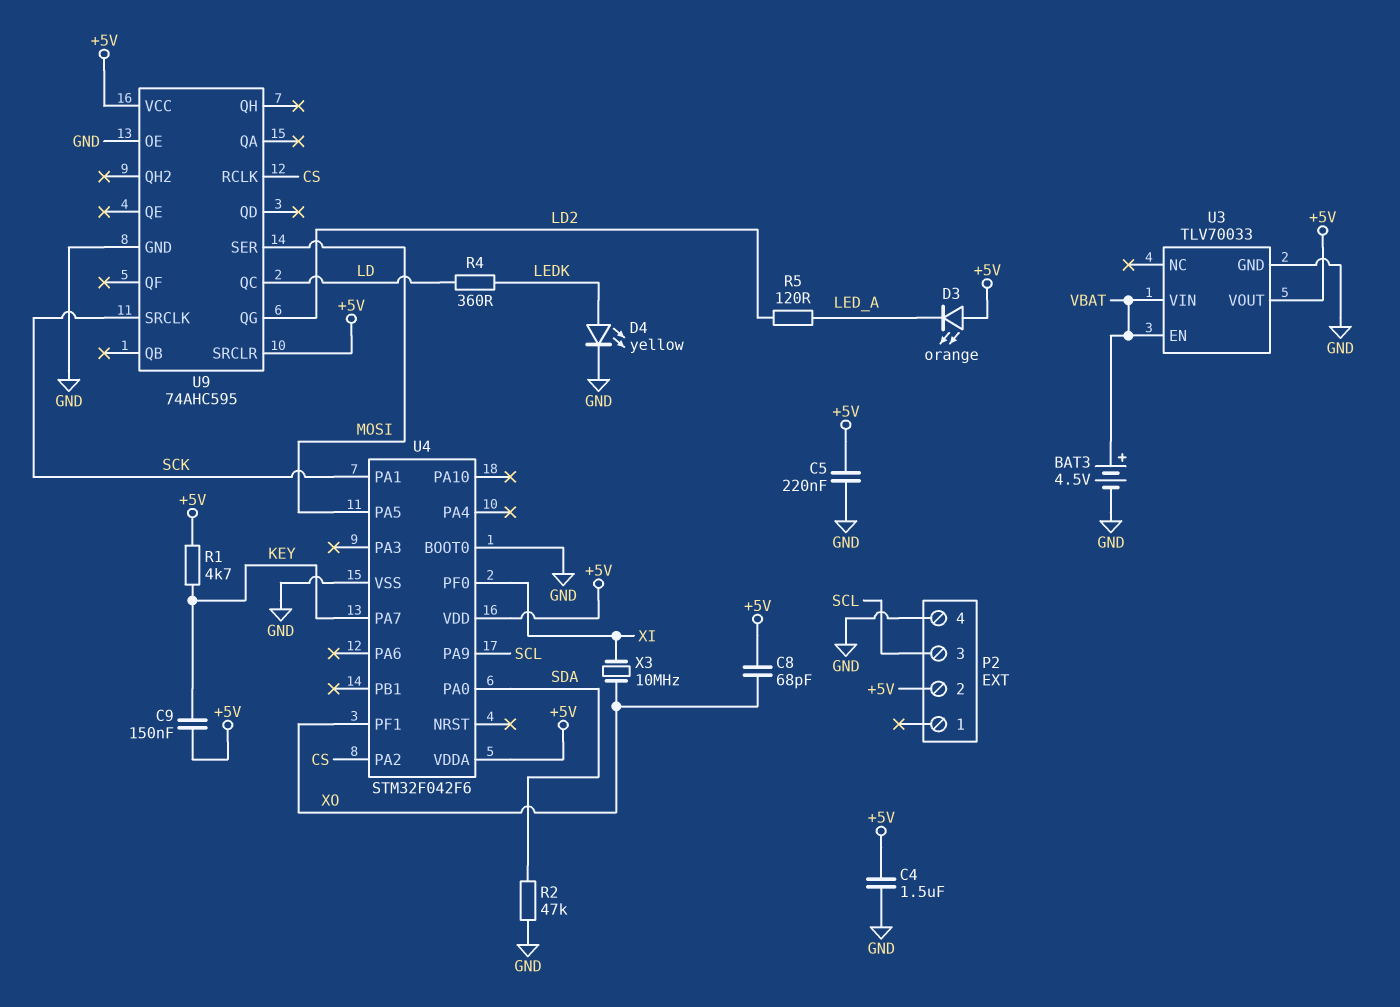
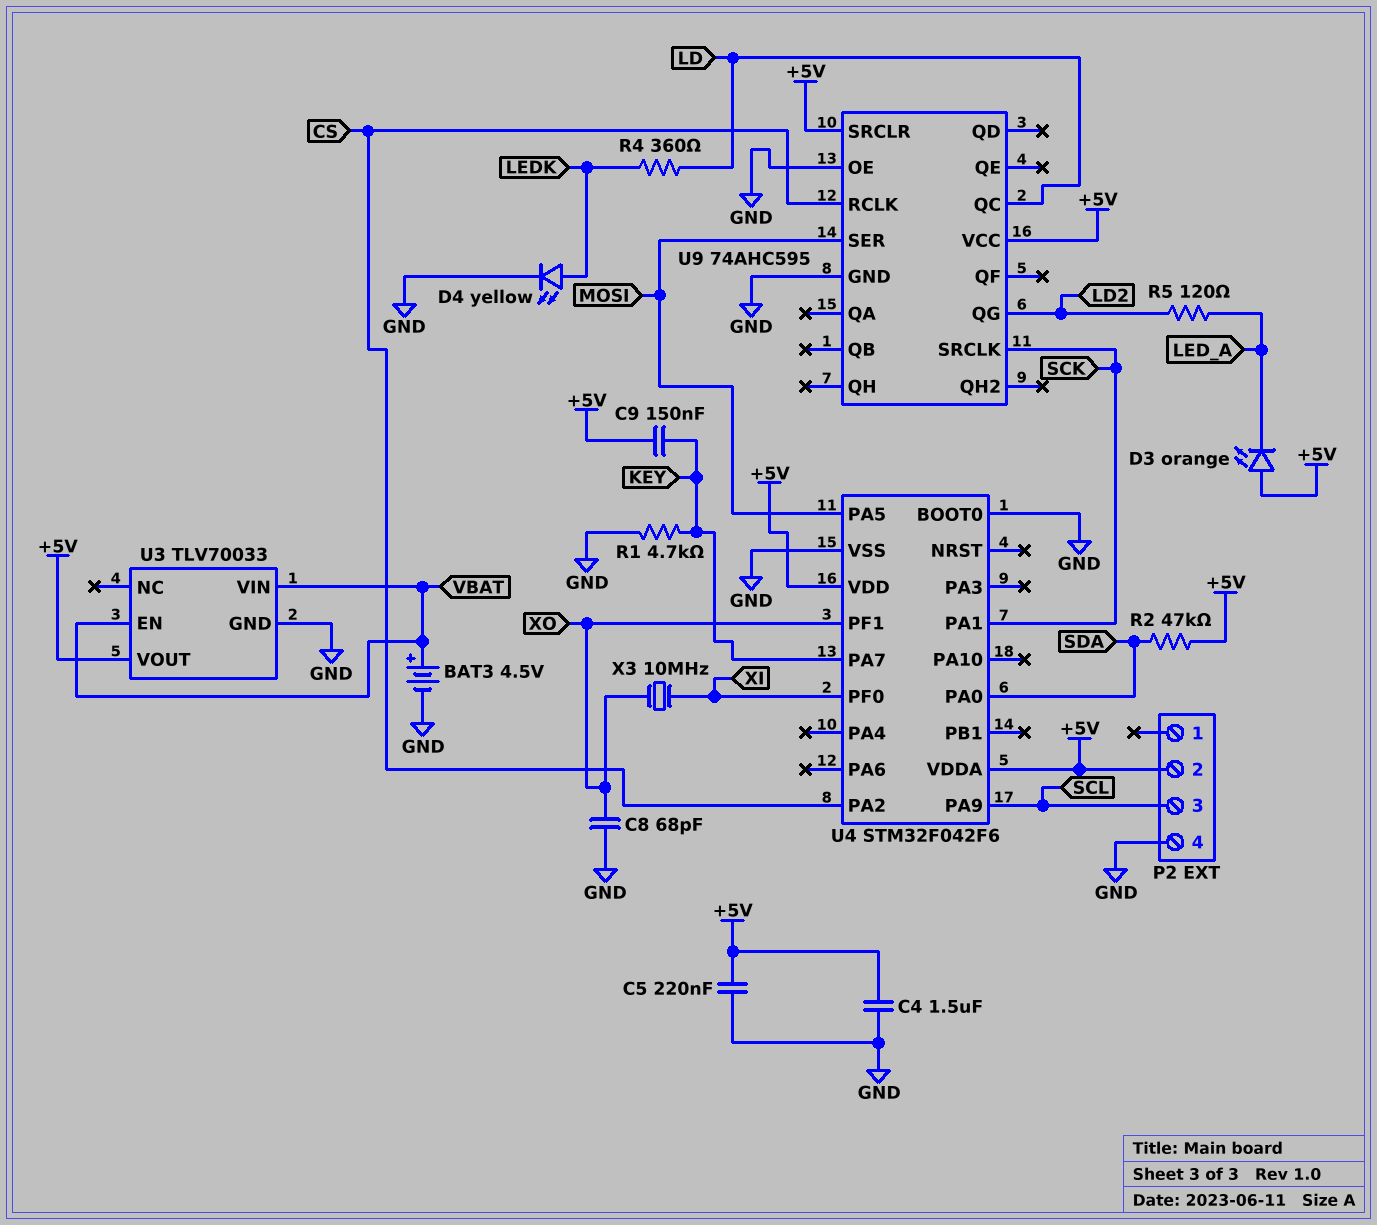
C8: 68pF (+5V, XO) -> 68pF (GND, XO)
R1: 4.7k (+5V, KEY) -> 4.7k (GND, KEY)
R2: 47k (GND, SDA) -> 47k (+5V, SDA)

